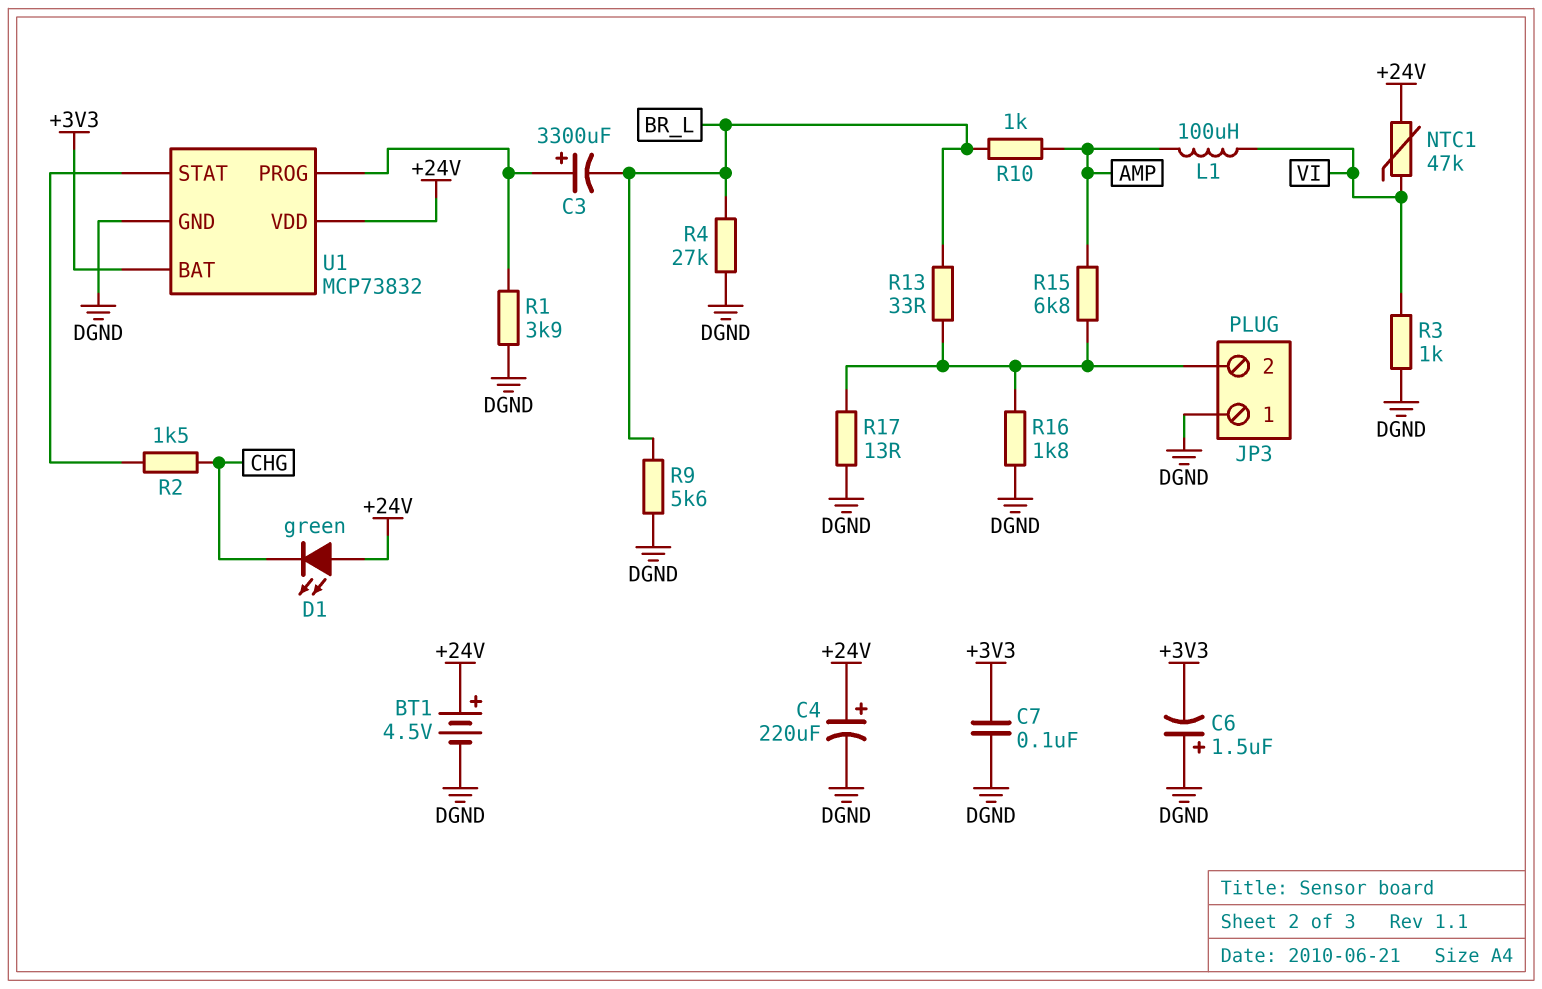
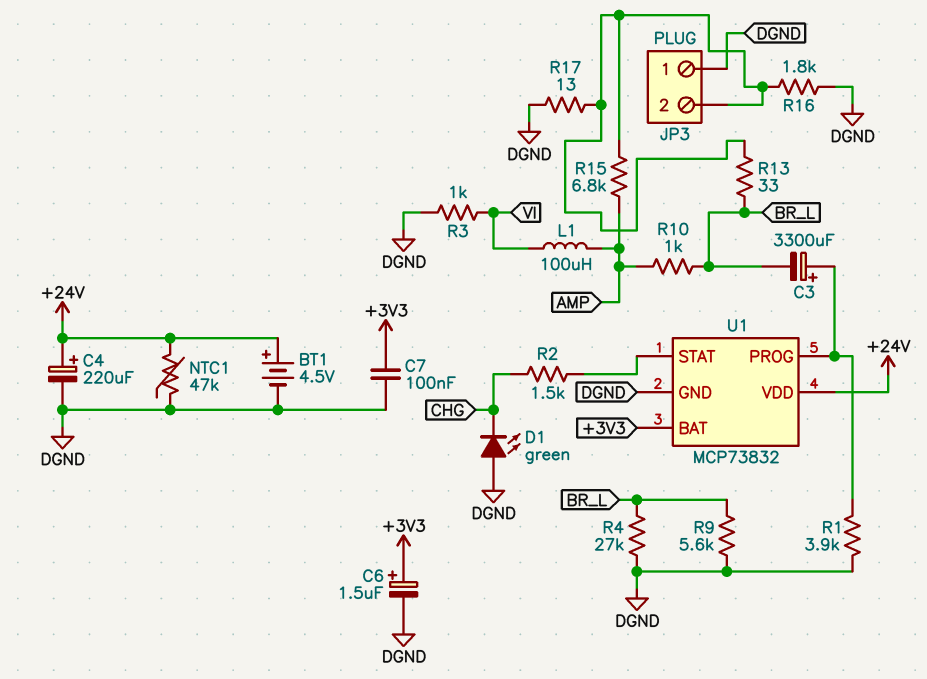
C6: 1.5uF (plus DGND, minus +3V3) -> 1.5uF (plus +3V3, minus DGND)
D1: LED green (A +24V, K CHG) -> LED green (A DGND, K CHG)
NTC1: 47k (+24V, VI) -> 47k (+24V, DGND)

